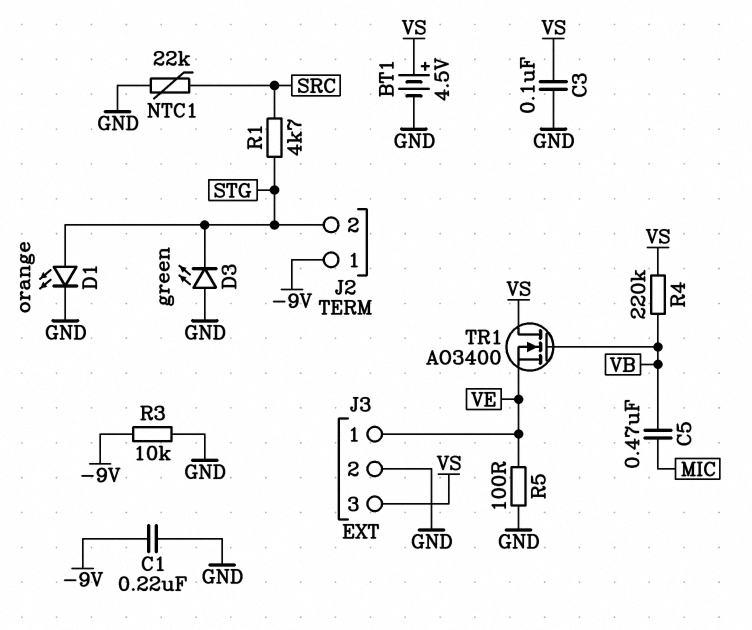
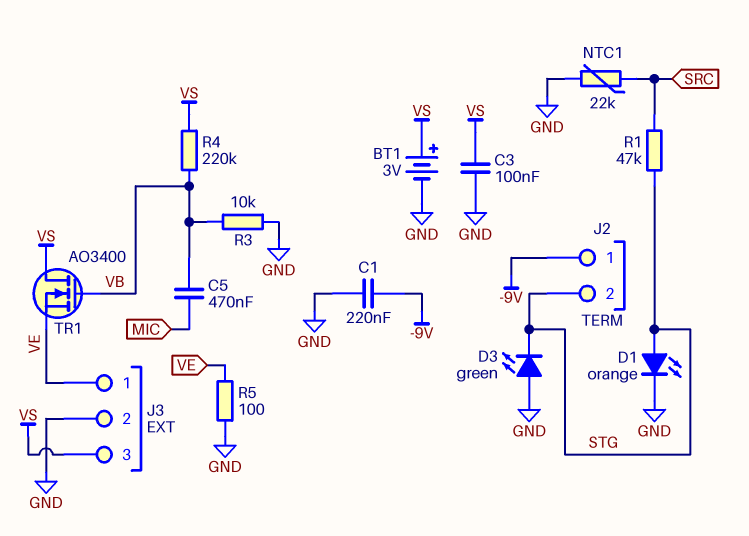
BT1: 4.5V (plus VS, minus GND) -> 3V (plus VS, minus GND)
R1: 4.7k (SRC, STG) -> 47k (SRC, STG)
R3: 10k (-9V, GND) -> 10k (GND, VB)

